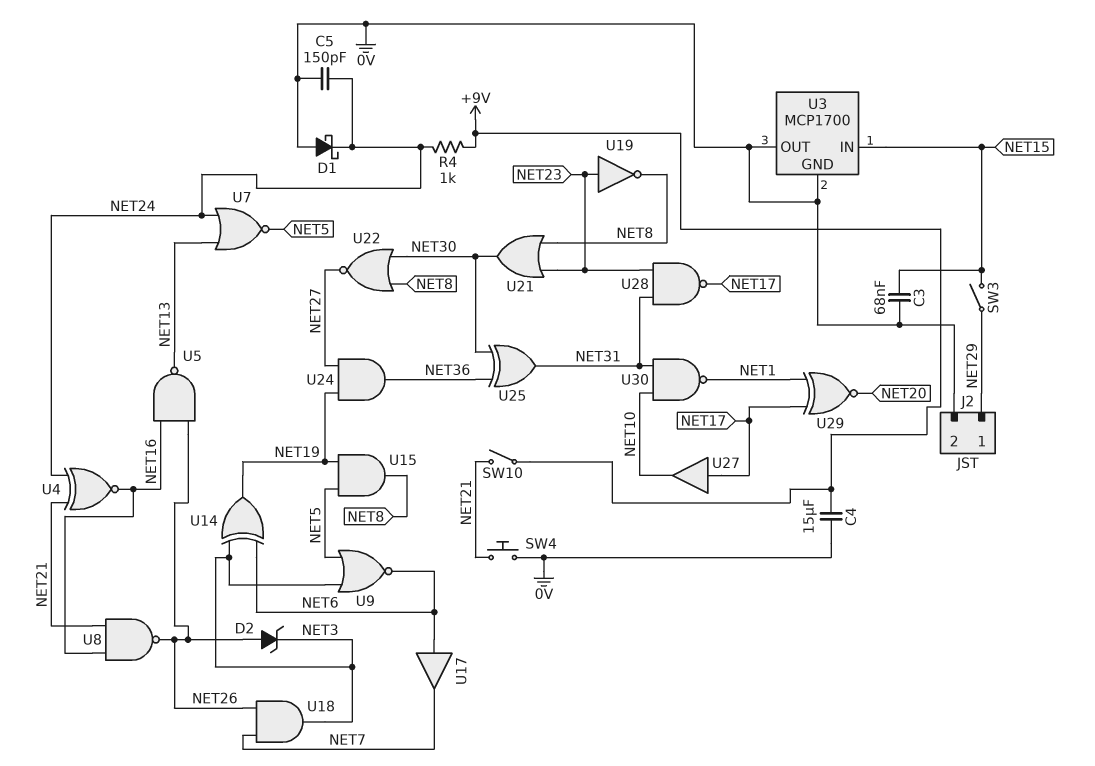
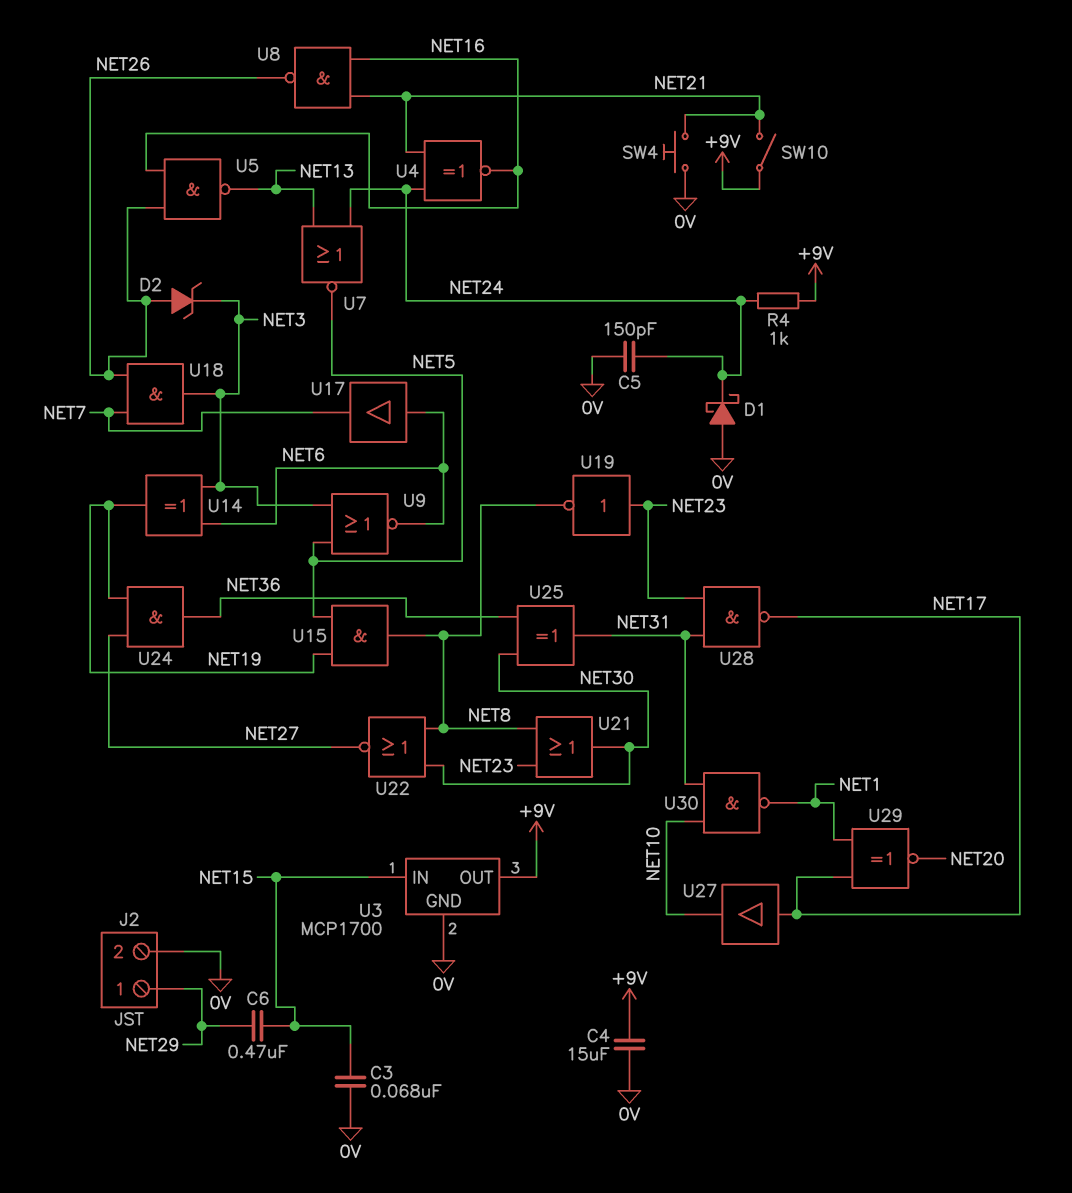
C6: none -> 470nF (NET15, NET29)
SW3: switch (NET15, NET29) -> none
U3 pin OUT: 0V -> +9V

